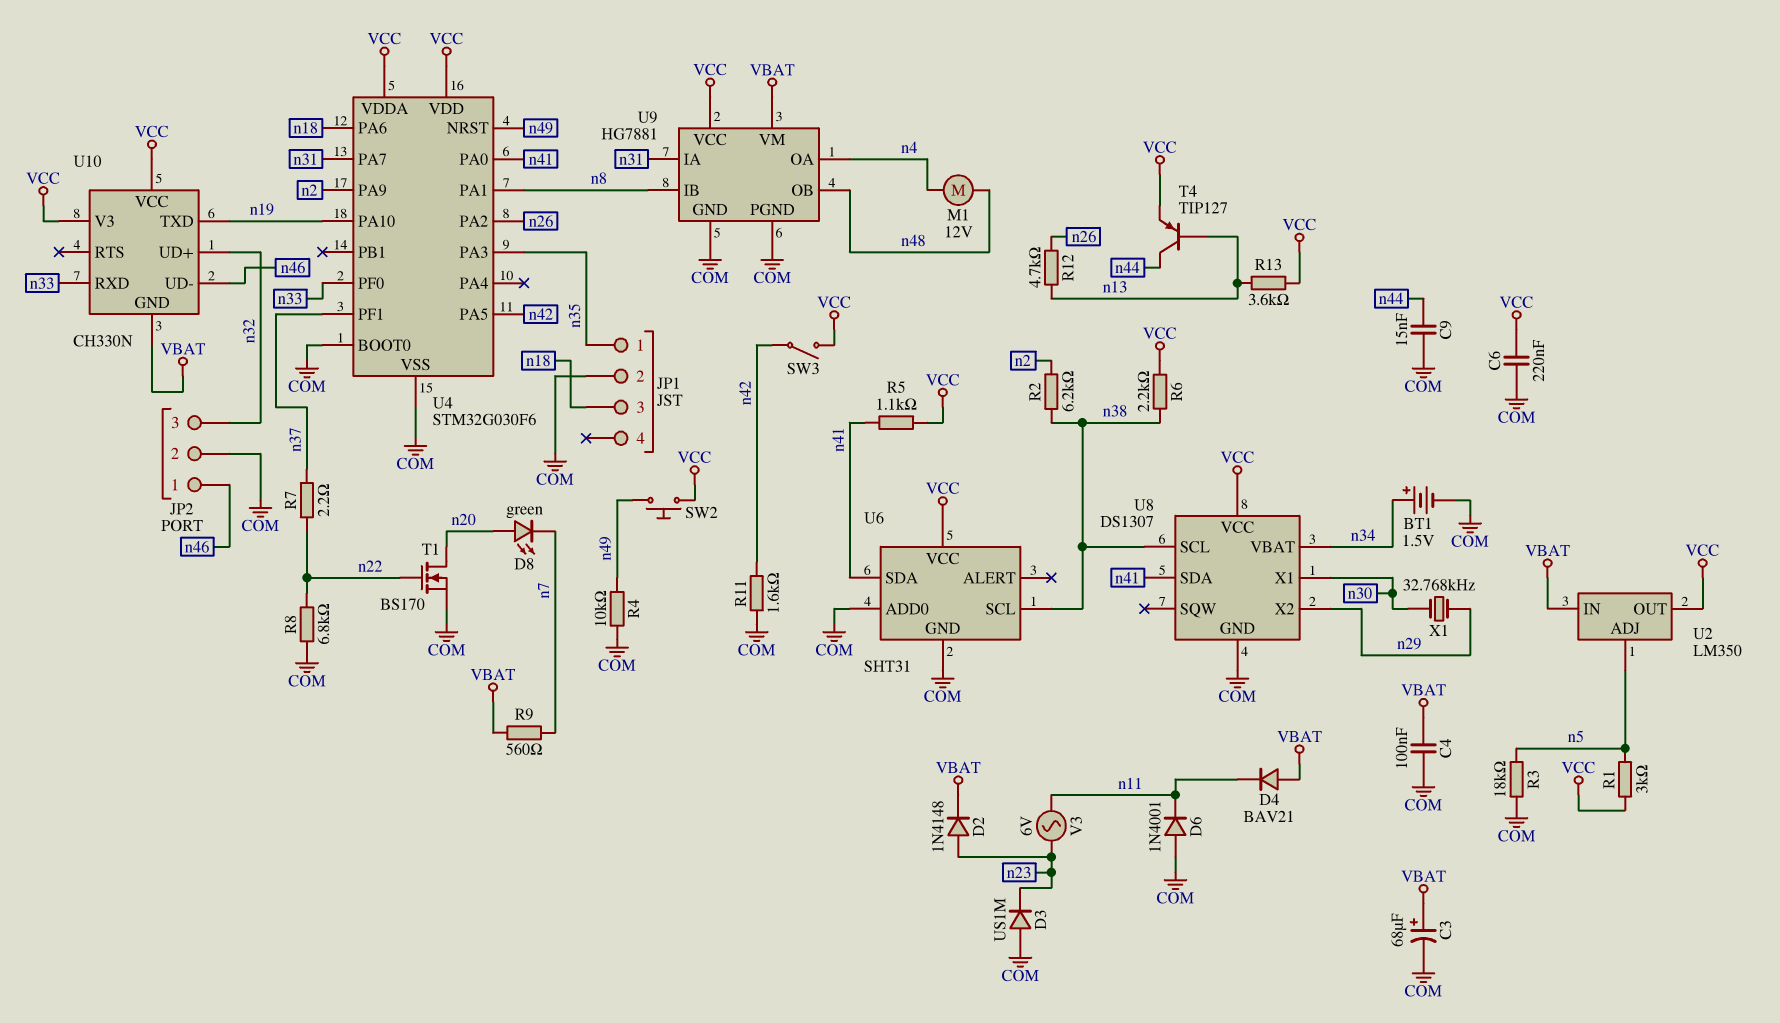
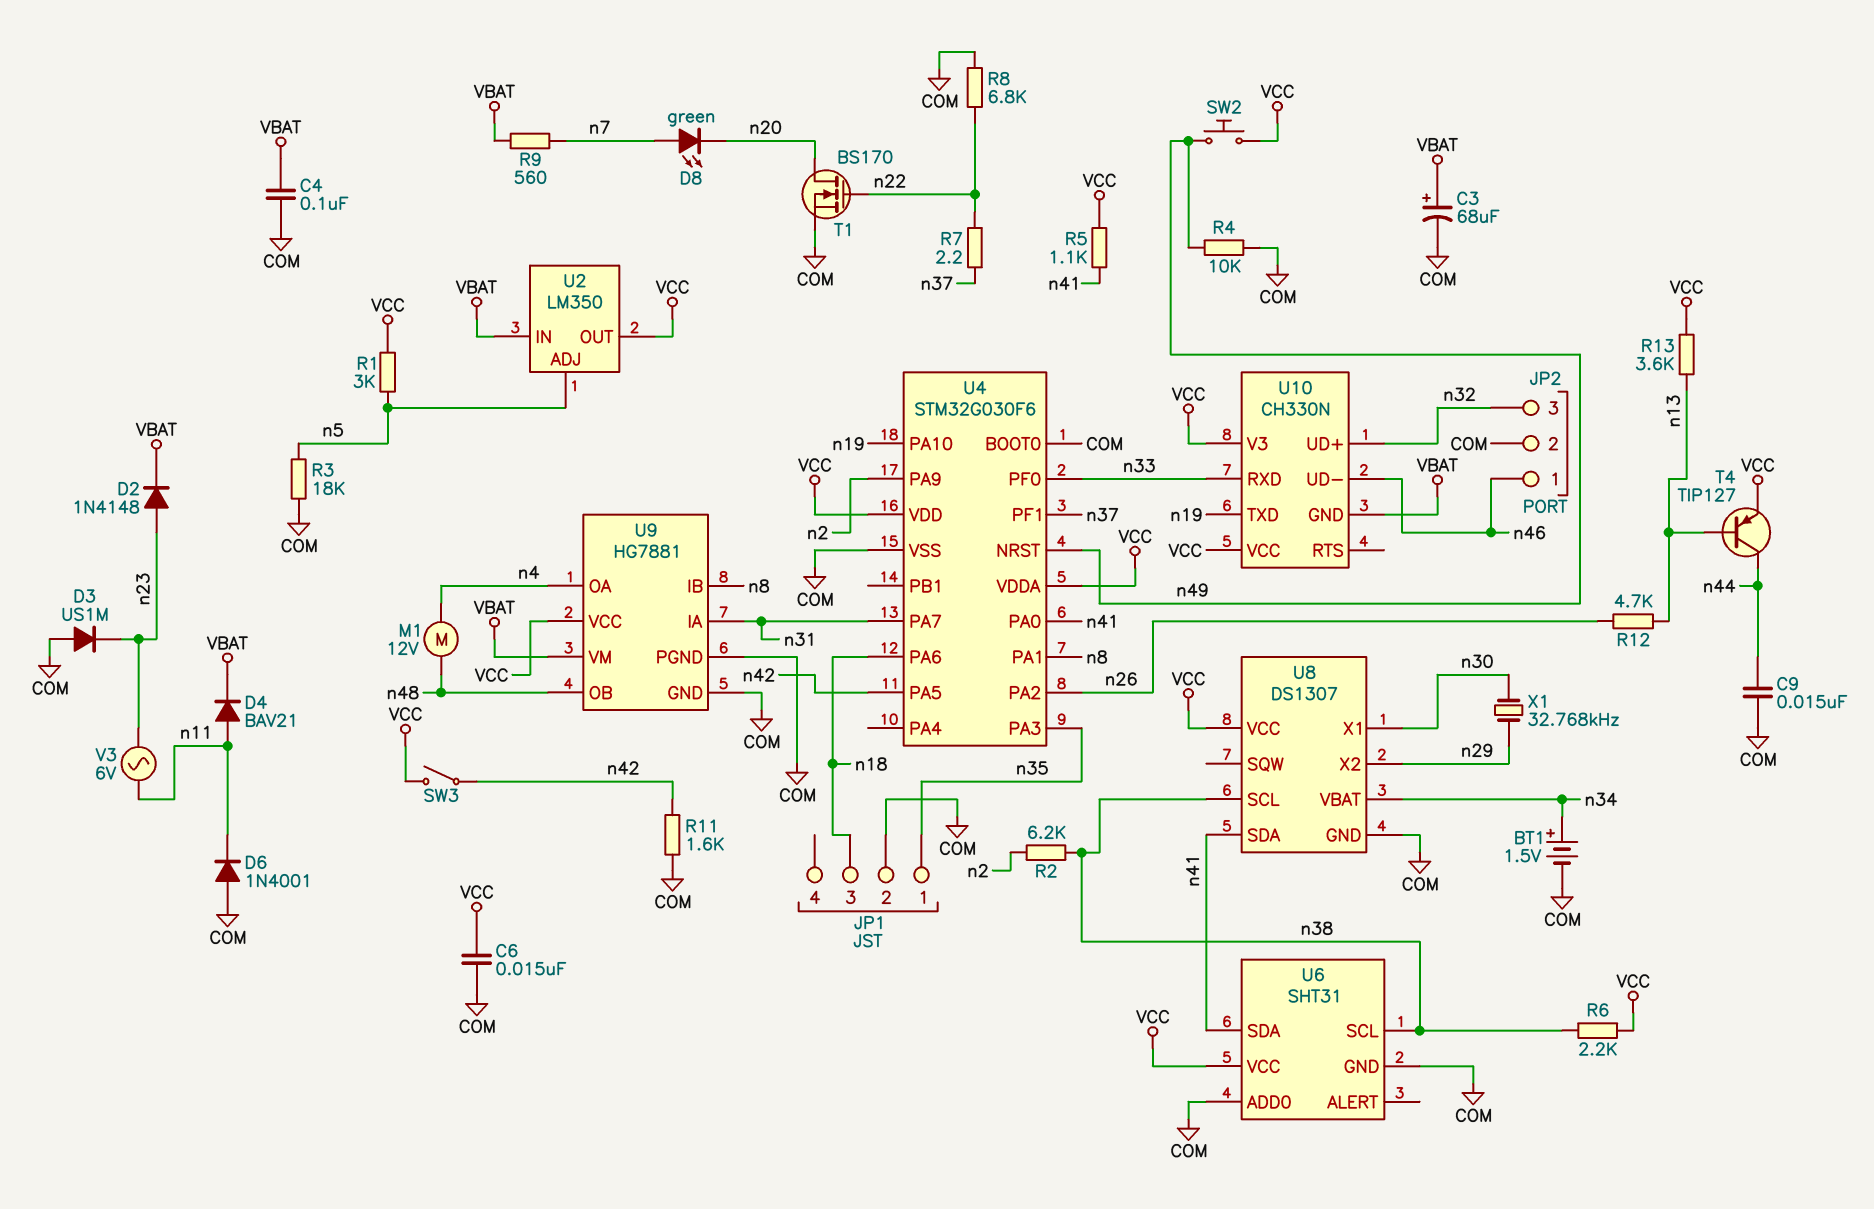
C6: 220nF (COM, VCC) -> 15nF (COM, VCC)
D4: diode BAV21 (A VBAT, K n11) -> diode BAV21 (A n11, K VBAT)
D8: LED green (A n20, K n7) -> LED green (A n7, K n20)

